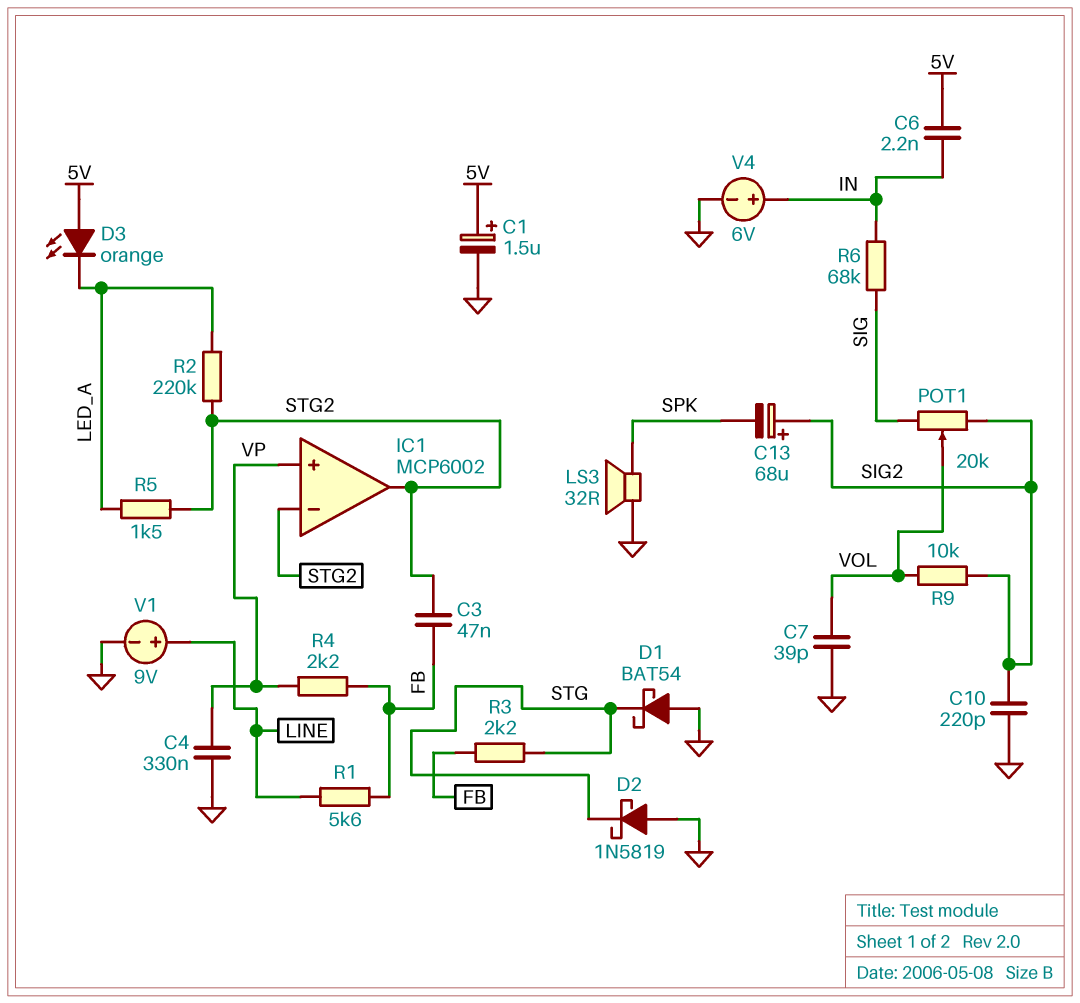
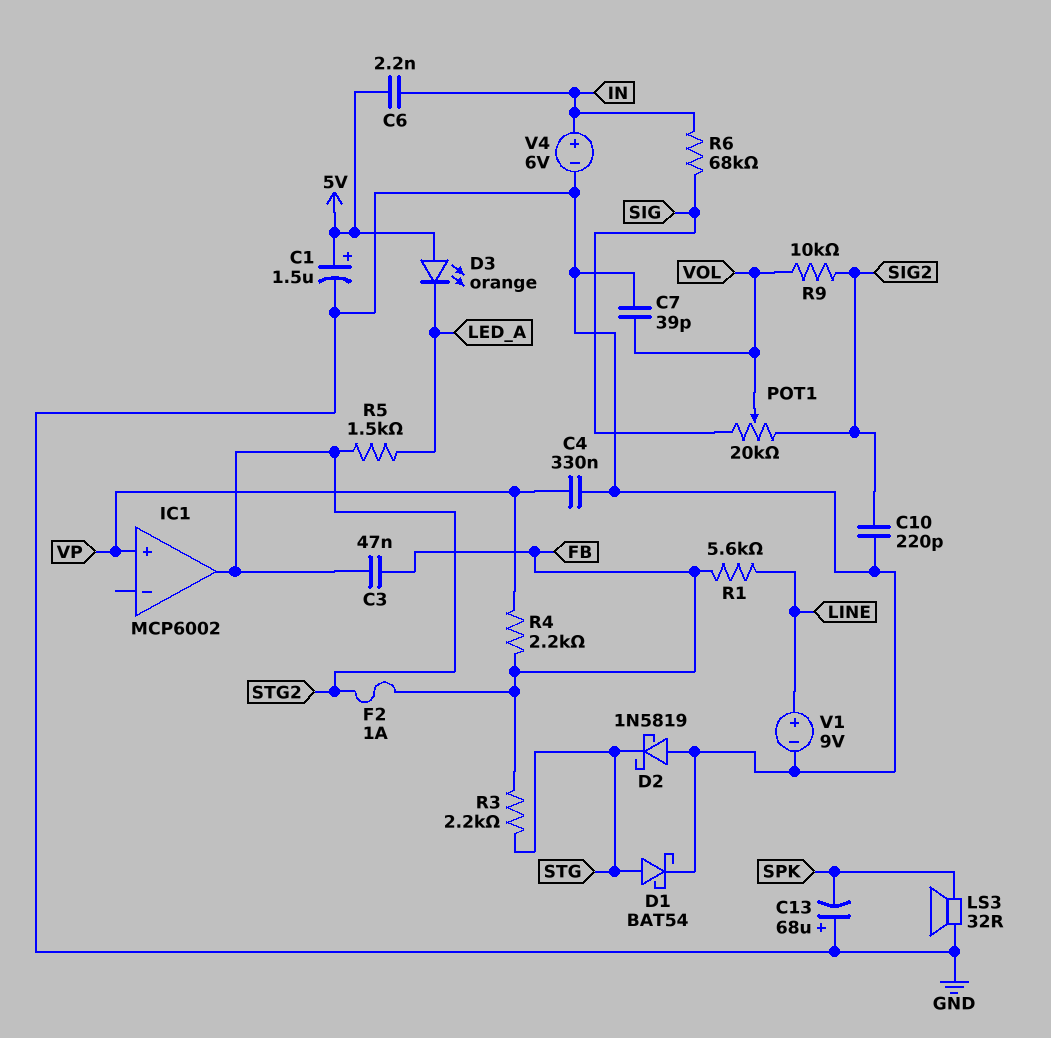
C13: 68uF (plus SIG2, minus SPK) -> 68uF (plus GND, minus SPK)
D1: schottky BAT54 (A GND, K STG) -> schottky BAT54 (A STG, K GND)
F2: none -> 1A (FB, STG2)
IC1 pin in-: STG2 -> none
R2: 220k (LED_A, STG2) -> none

